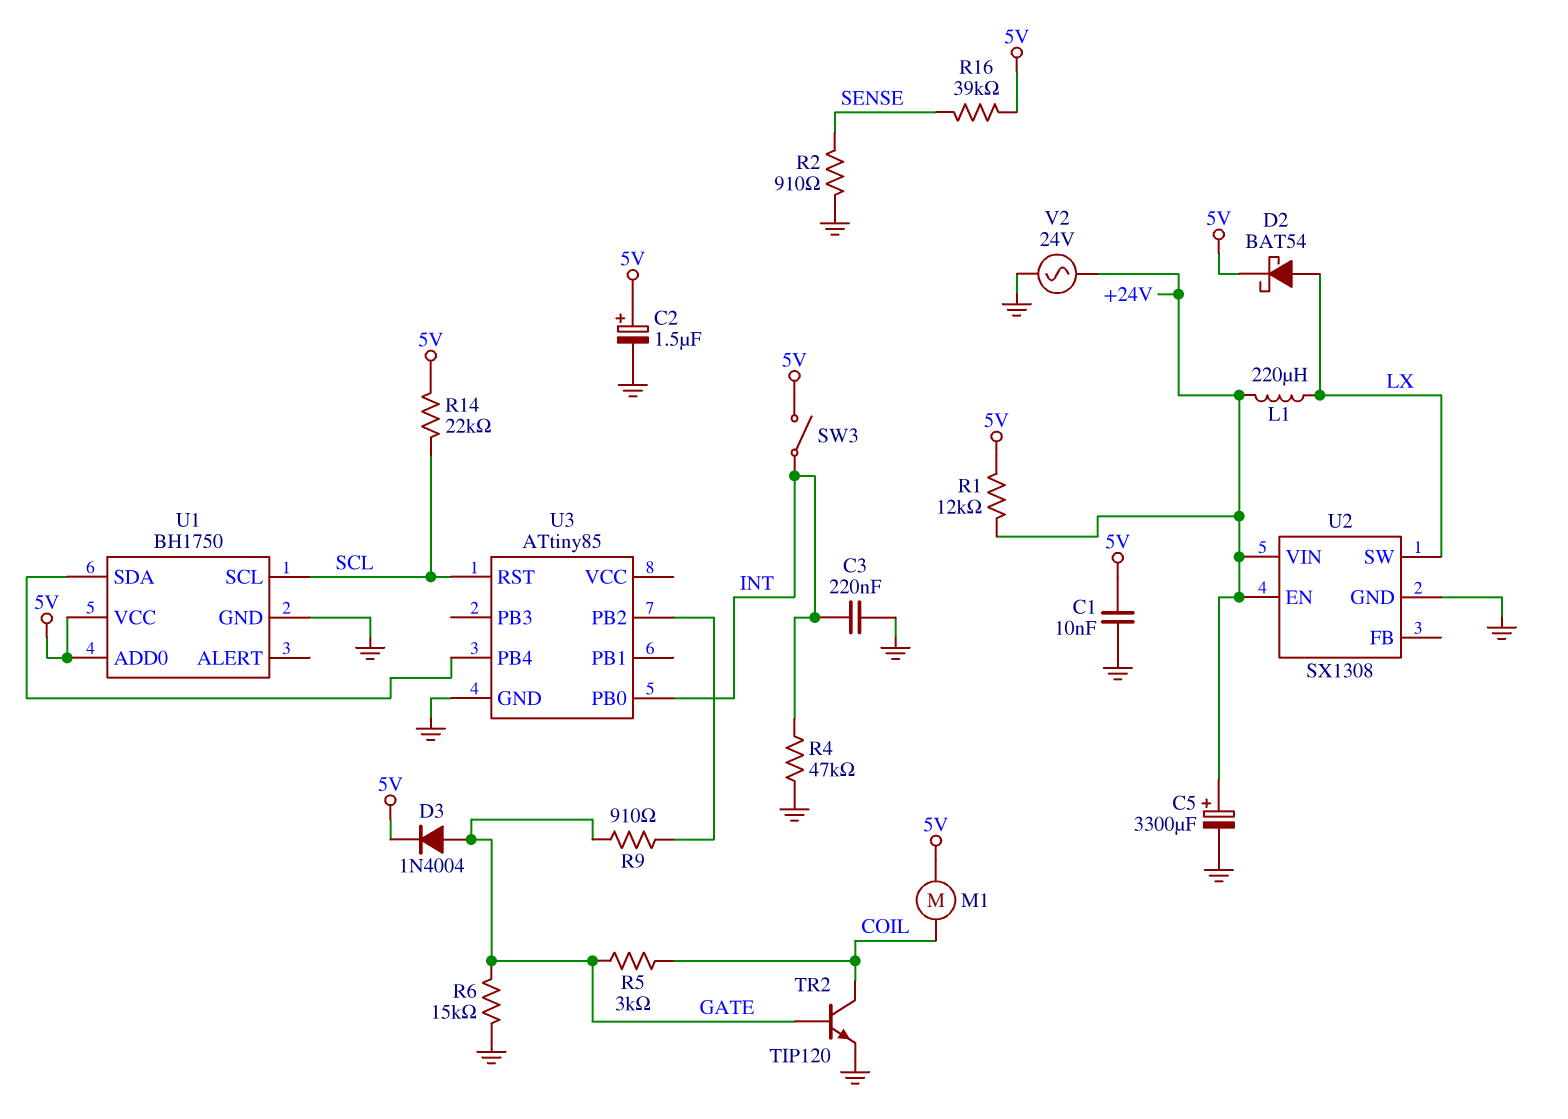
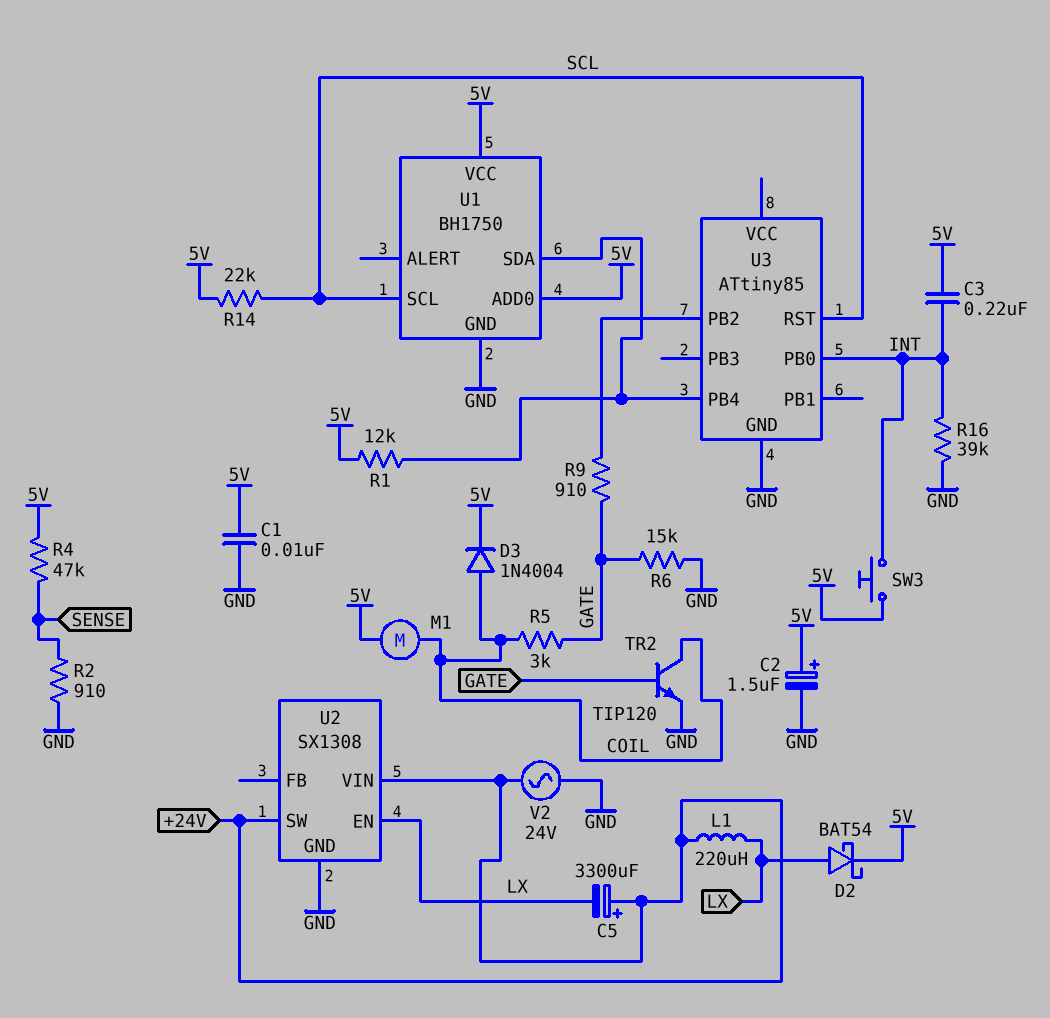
C3: 220nF (GND, INT) -> 220nF (5V, INT)
C5: 3300uF (plus +24V, minus GND) -> 3300uF (plus +24V, minus LX)
D3: diode 1N4004 (A GATE, K 5V) -> diode 1N4004 (A COIL, K 5V)
R1: 12k (+24V, 5V) -> 12k (5V, U1/SDA)
R4: 47k (GND, INT) -> 47k (5V, SENSE)
R16: 39k (5V, SENSE) -> 39k (GND, INT)
SW3: switch (5V, INT) -> button (5V, INT)
U2 pin EN: +24V -> LX
U2 pin SW: LX -> +24V

